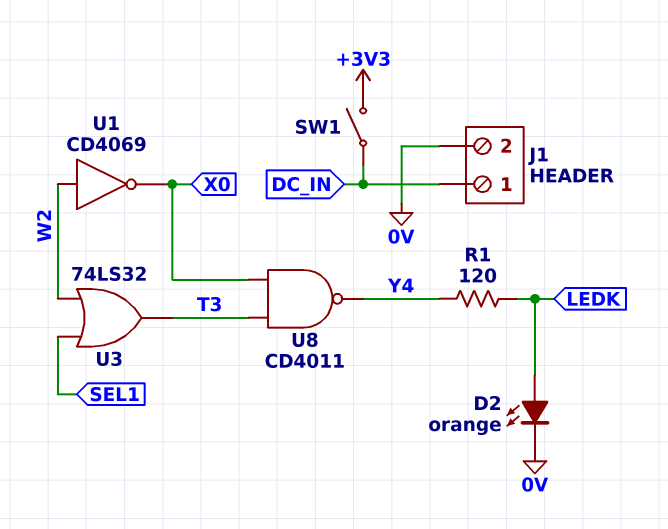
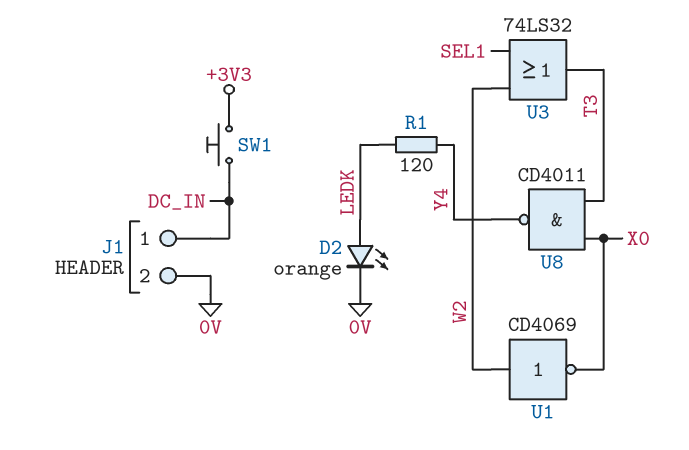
SW1: switch (+3V3, DC_IN) -> button (+3V3, DC_IN)

